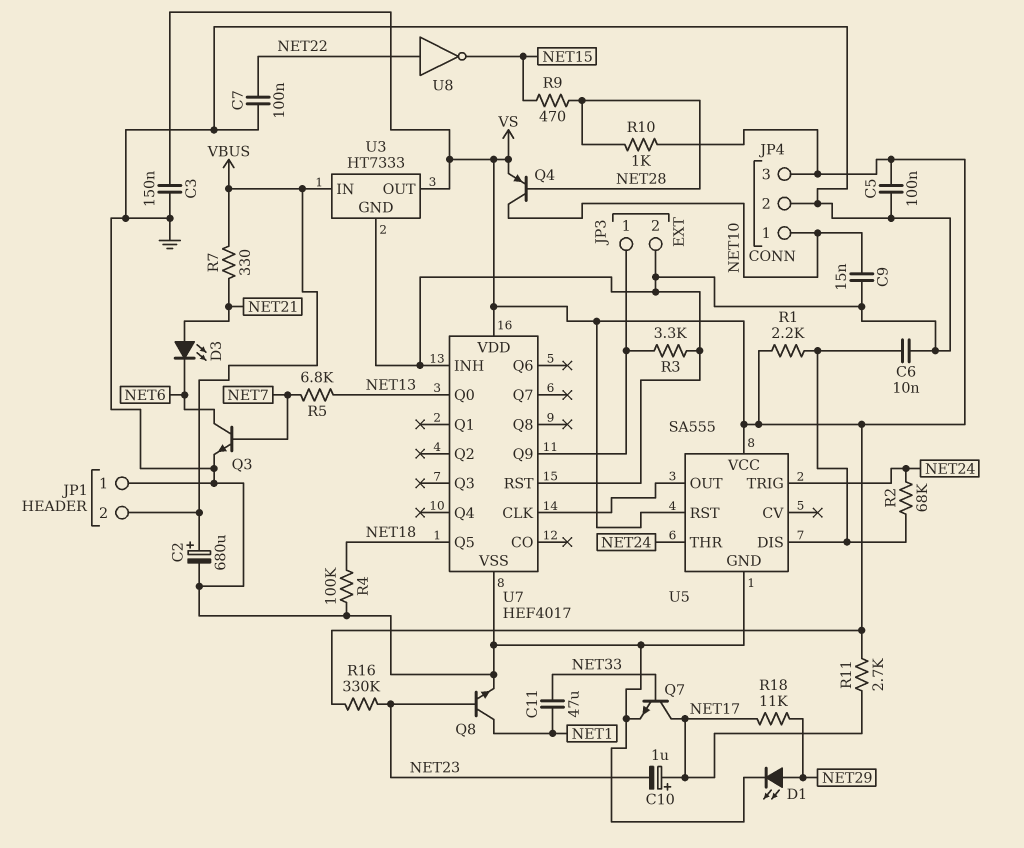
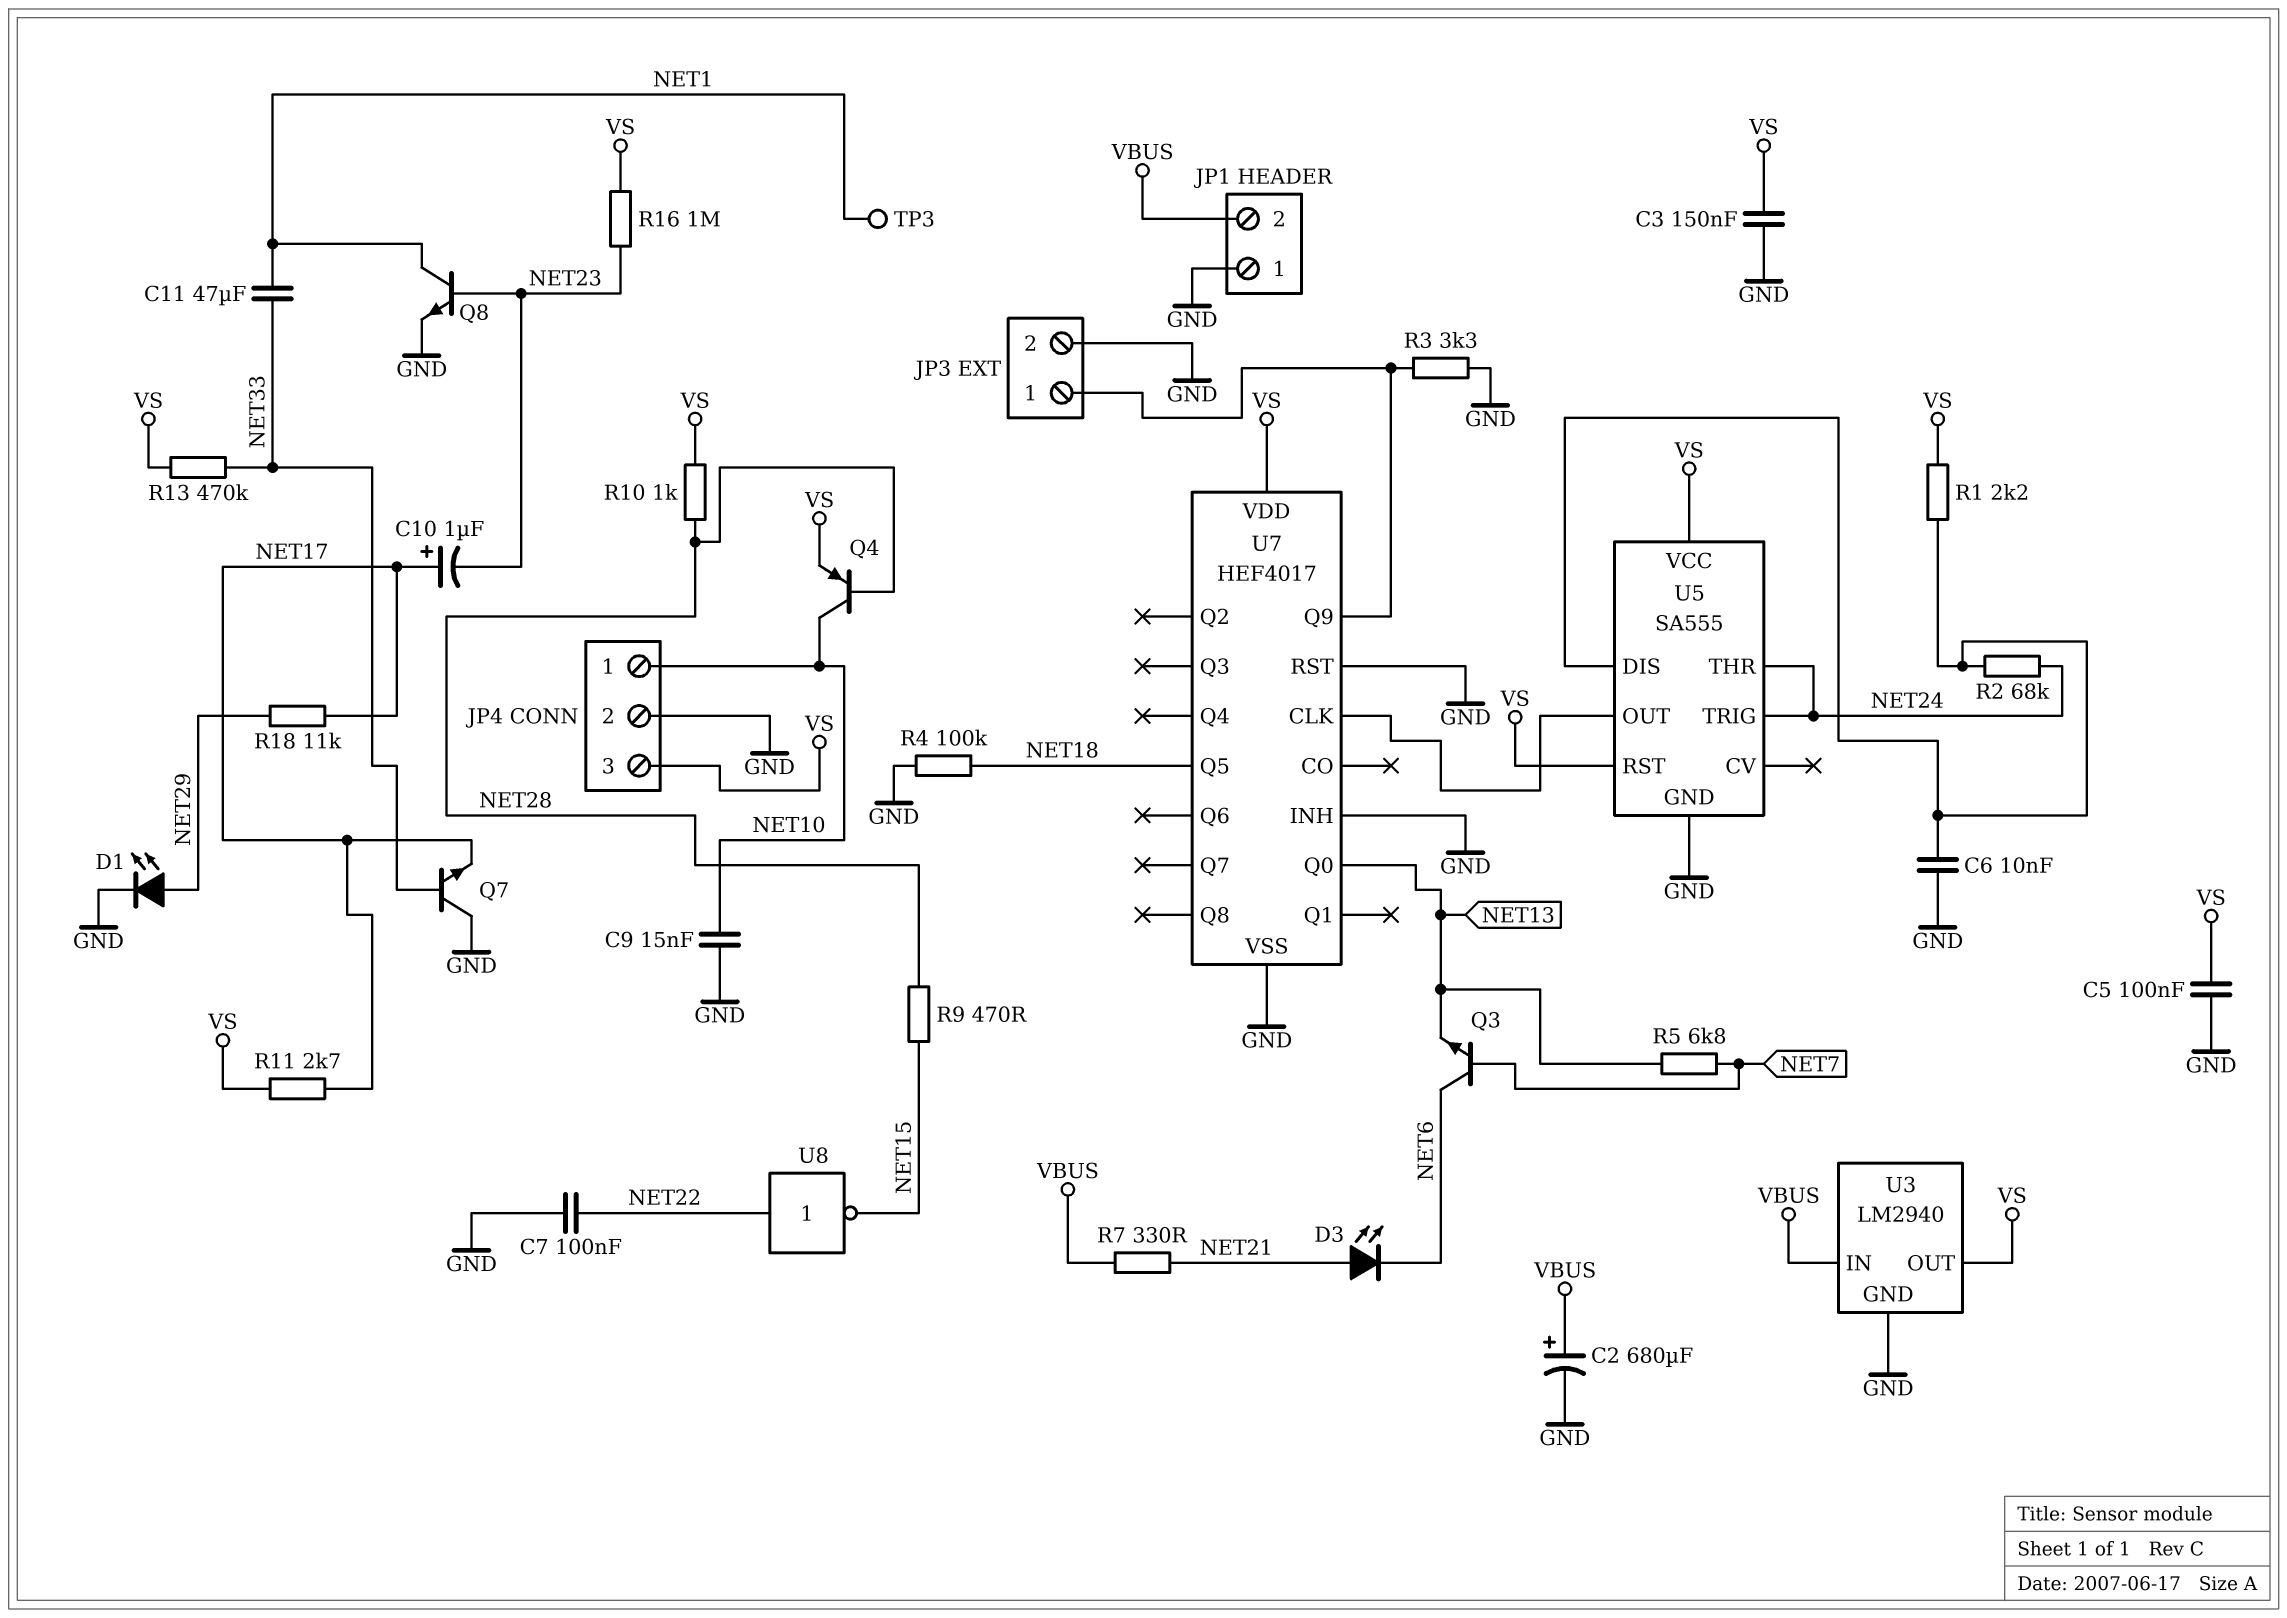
Q3: NPN (B NET7, C NET6, E GND) -> NPN (B NET7, C NET6, E NET13)
Q7: NPN (B NET33, C NET17, E GND) -> NPN (B NET33, C GND, E NET17)
R13: none -> 470k (NET33, VS)
R16: 330k (NET23, VS) -> 1M (NET23, VS)
TP3: none -> test point (NET1)
U3: HT7333 -> LM2940

